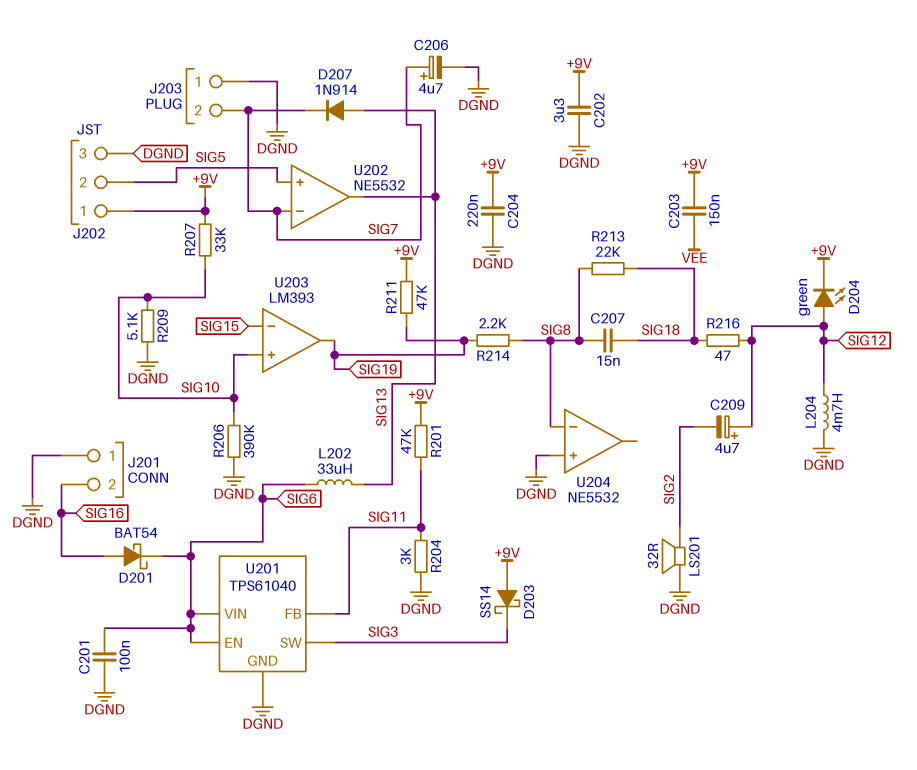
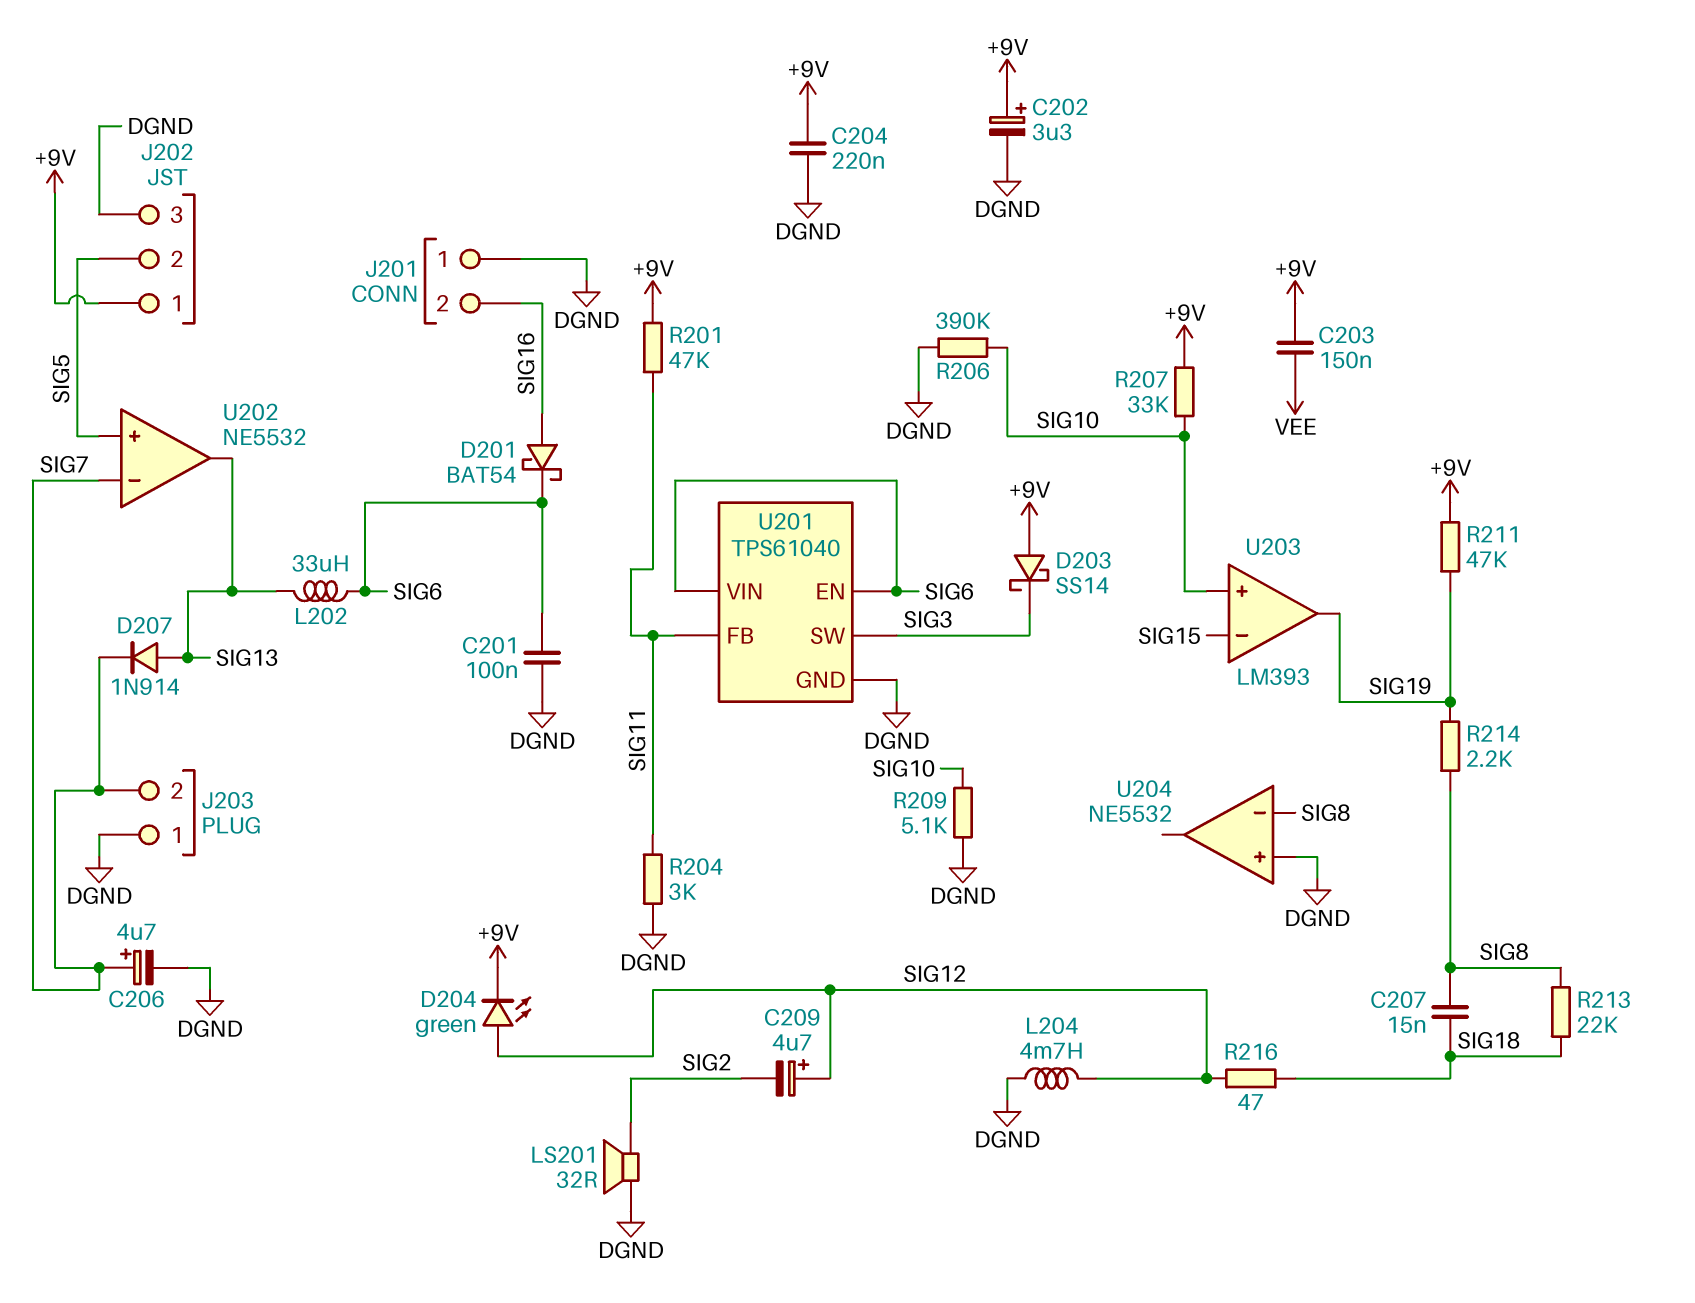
C202: 3.3uF (+9V, DGND) -> 3.3uF (plus +9V, minus DGND)

